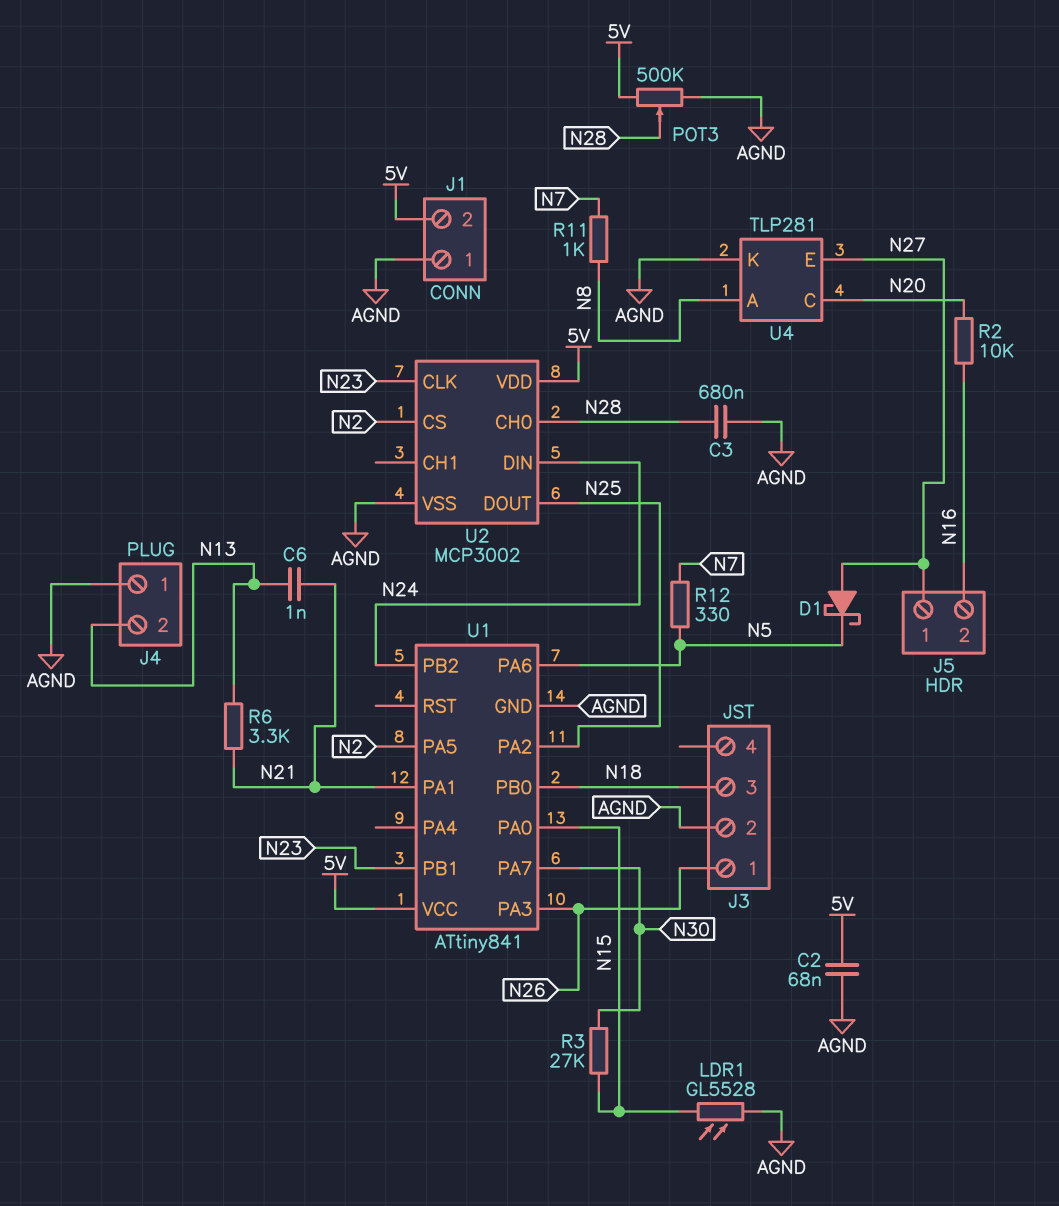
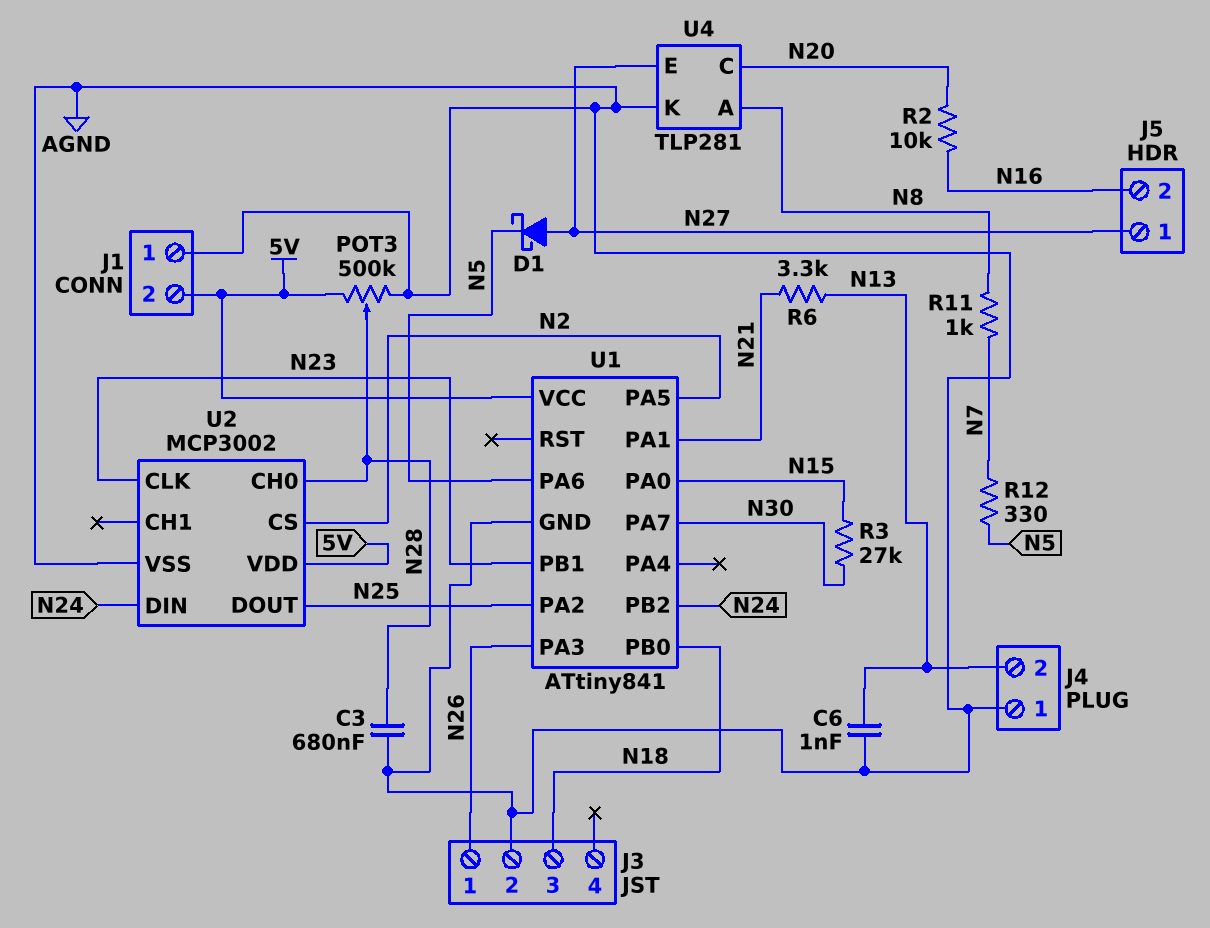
C2: 68nF (5V, AGND) -> none
C6: 1nF (N13, N21) -> 1nF (AGND, N13)
LDR1: GL5528 (AGND, N15) -> none

